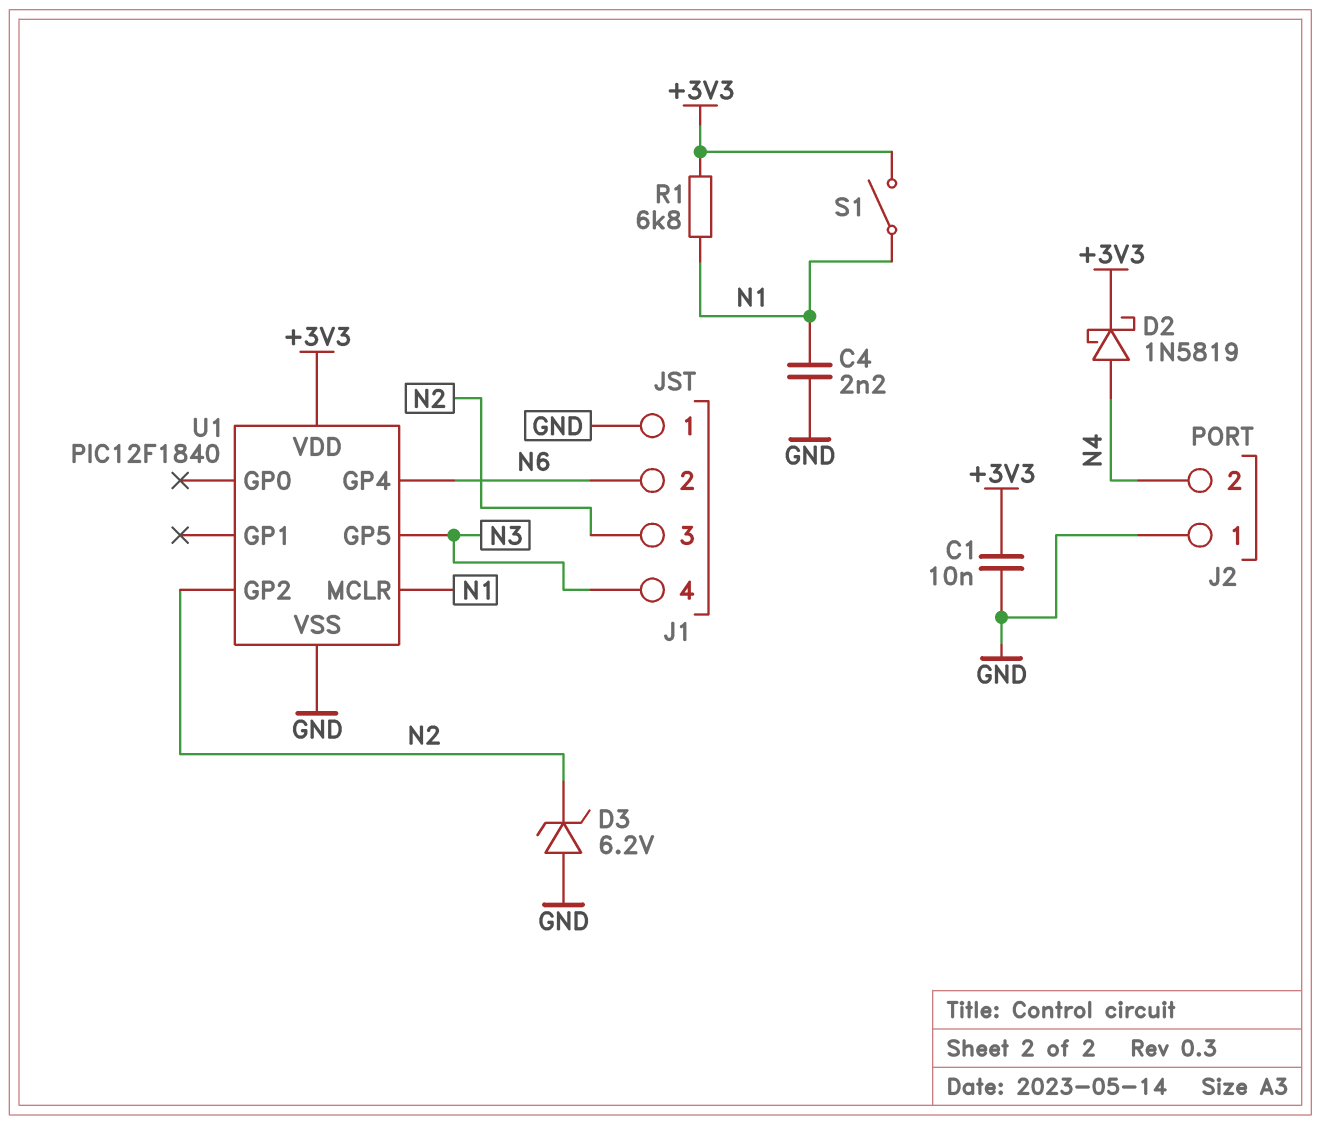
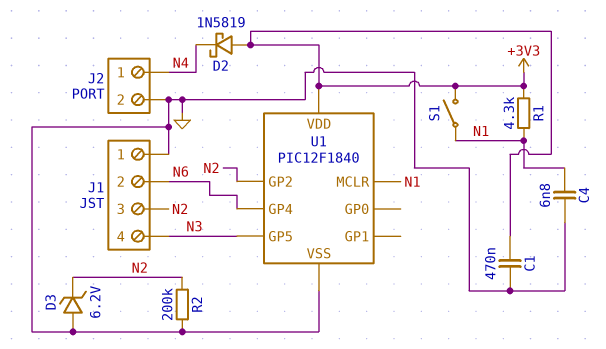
C1: 10nF (+3V3, GND) -> 470nF (+3V3, GND)
C4: 2.2nF (GND, N1) -> 6.8nF (GND, N1)
D2: schottky 1N5819 (A N4, K +3V3) -> schottky 1N5819 (A +3V3, K N4)
J2 pin 1: GND -> N4
J2 pin 2: N4 -> GND
R1: 6.8k (+3V3, N1) -> 4.3k (+3V3, N1)
R2: none -> 200k (GND, N2)

